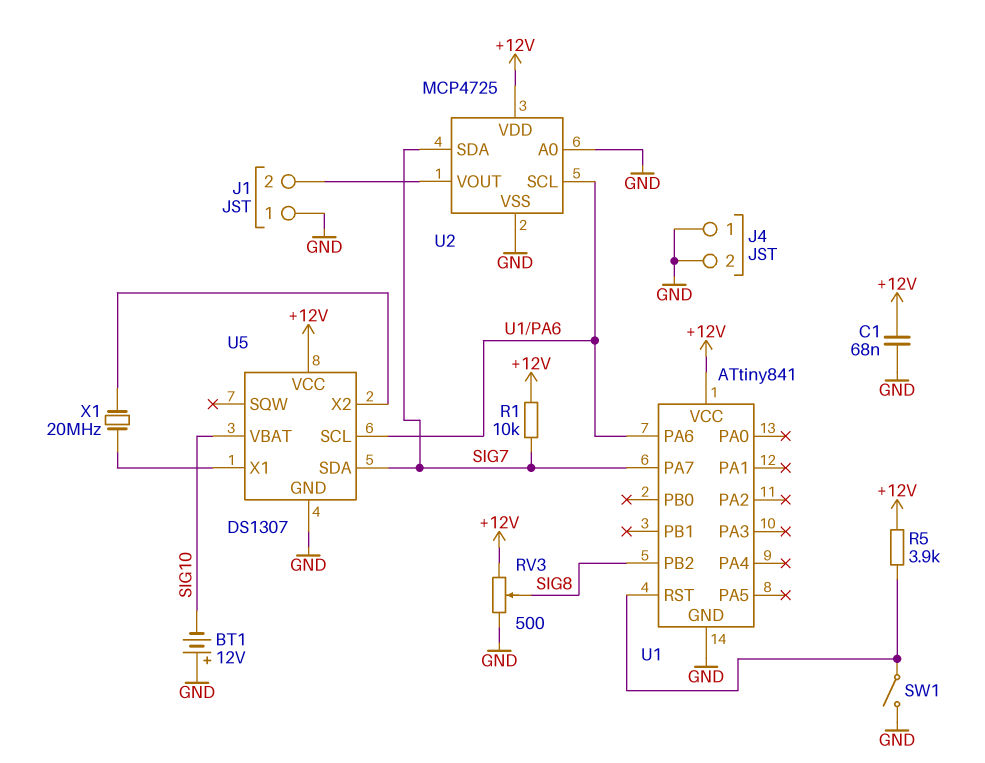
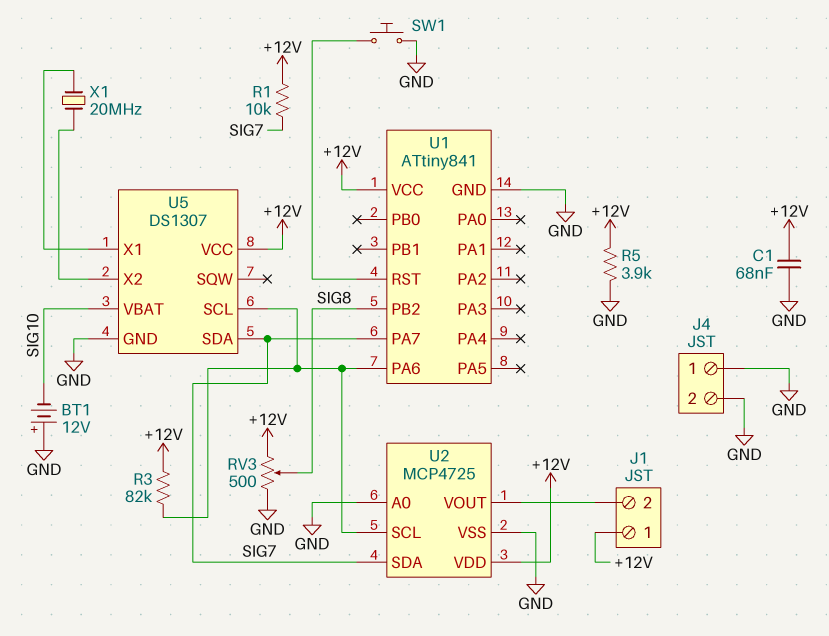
J1 pin 1: GND -> +12V
R3: none -> 82k (+12V, U1/PA6)
R5: 3.9k (+12V, U1/RST) -> 3.9k (+12V, GND)
SW1: switch (GND, U1/RST) -> button (GND, U1/RST)

